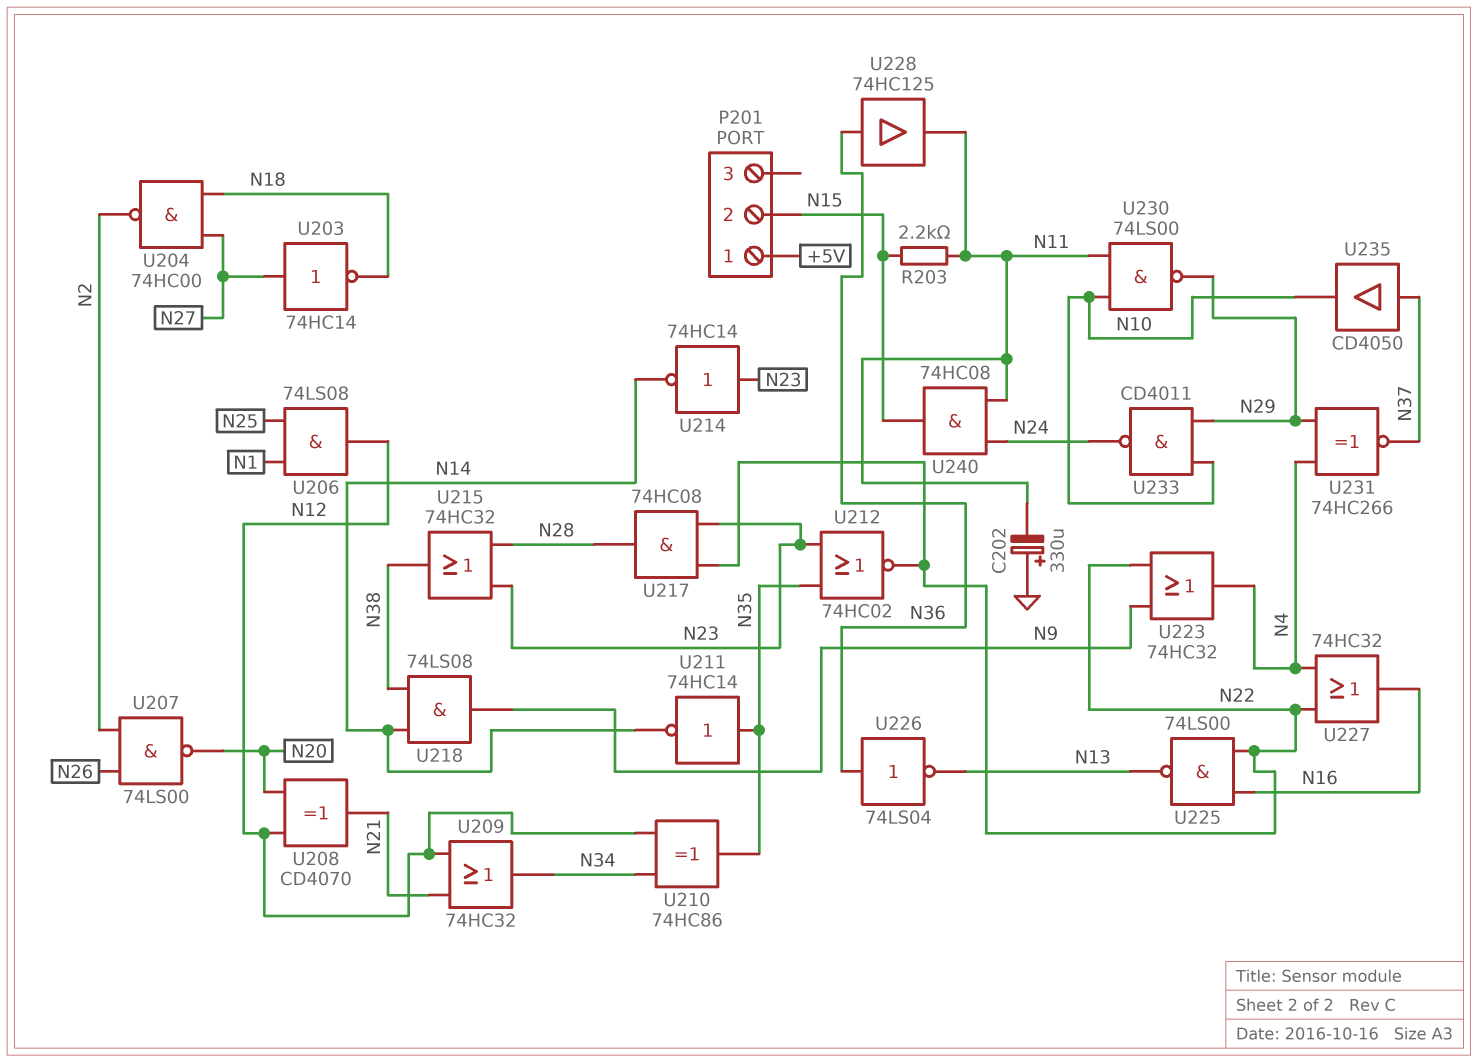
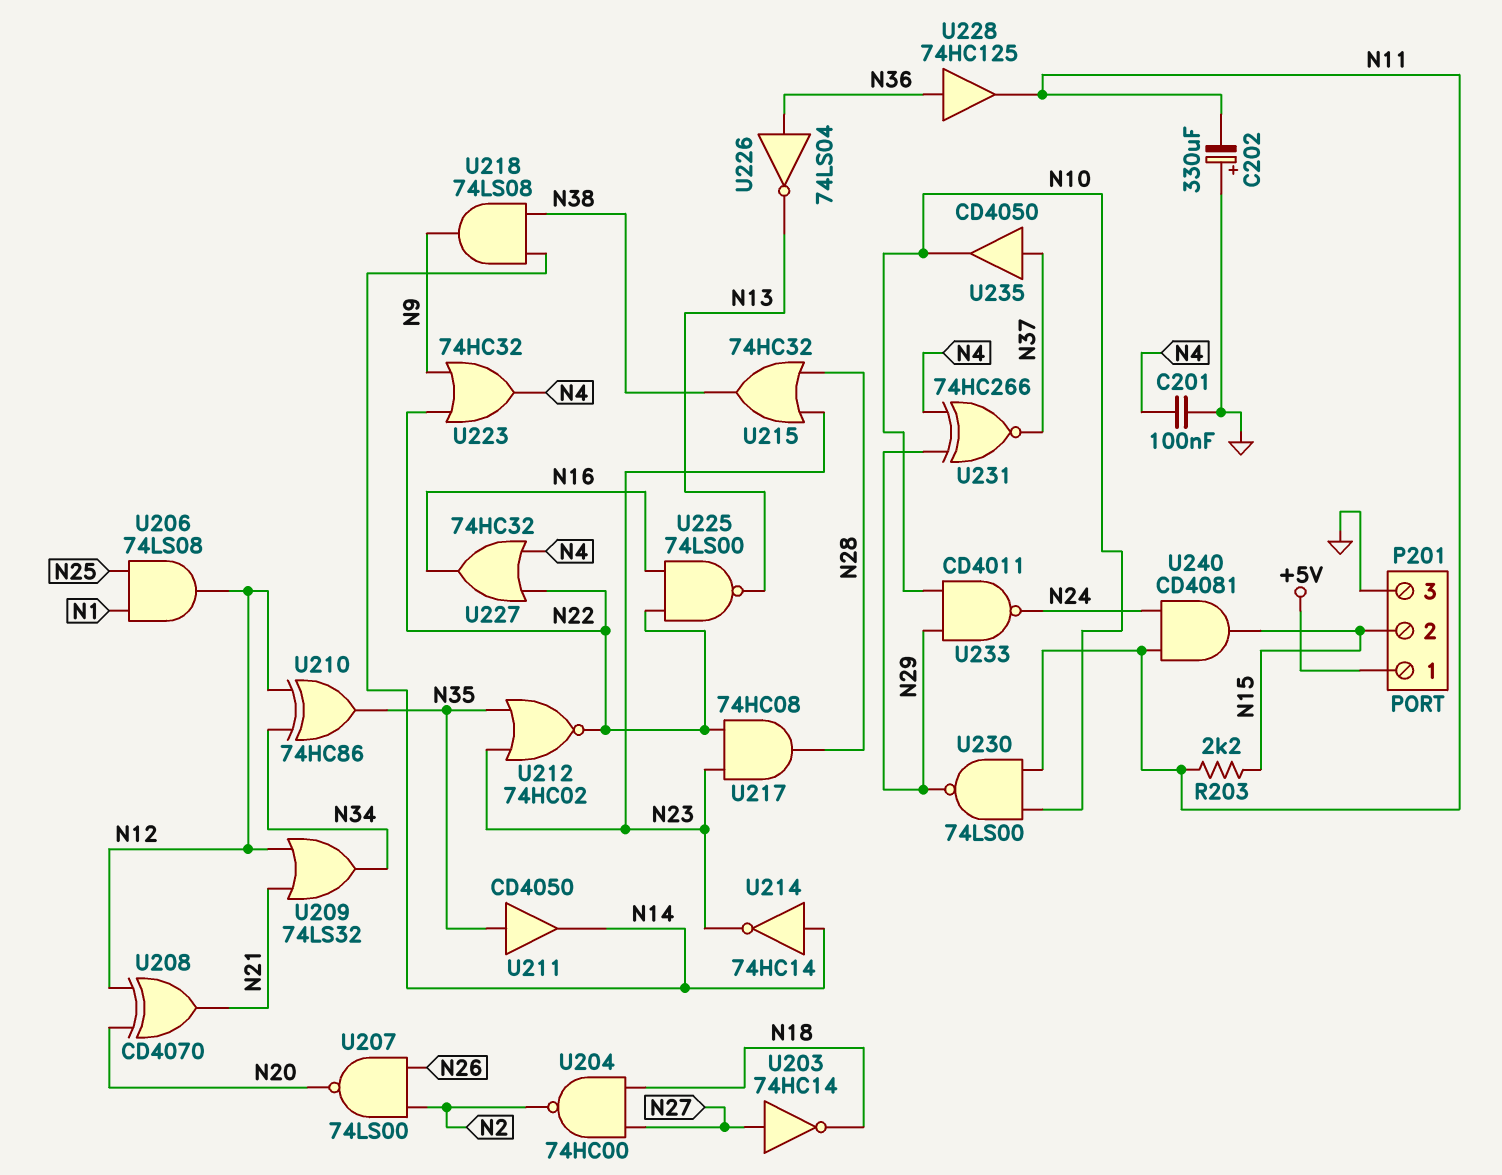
C201: none -> 100nF (GND, N4)
P201 pin 3: none -> GND
U209: OR 74HC32 (in N12, in N21, out N34) -> OR 74LS32 (in N12, in N21, out N34)
U211: NOT 74HC14 (in N35, out N14) -> buffer CD4050 (in N35, out N14)
U214: NOT 74HC14 (in N23, out N14) -> NOT 74HC14 (in N14, out N23)
U240: AND 74HC08 (in N11, in N24, out N15) -> AND CD4081 (in N11, in N24, out N15)

